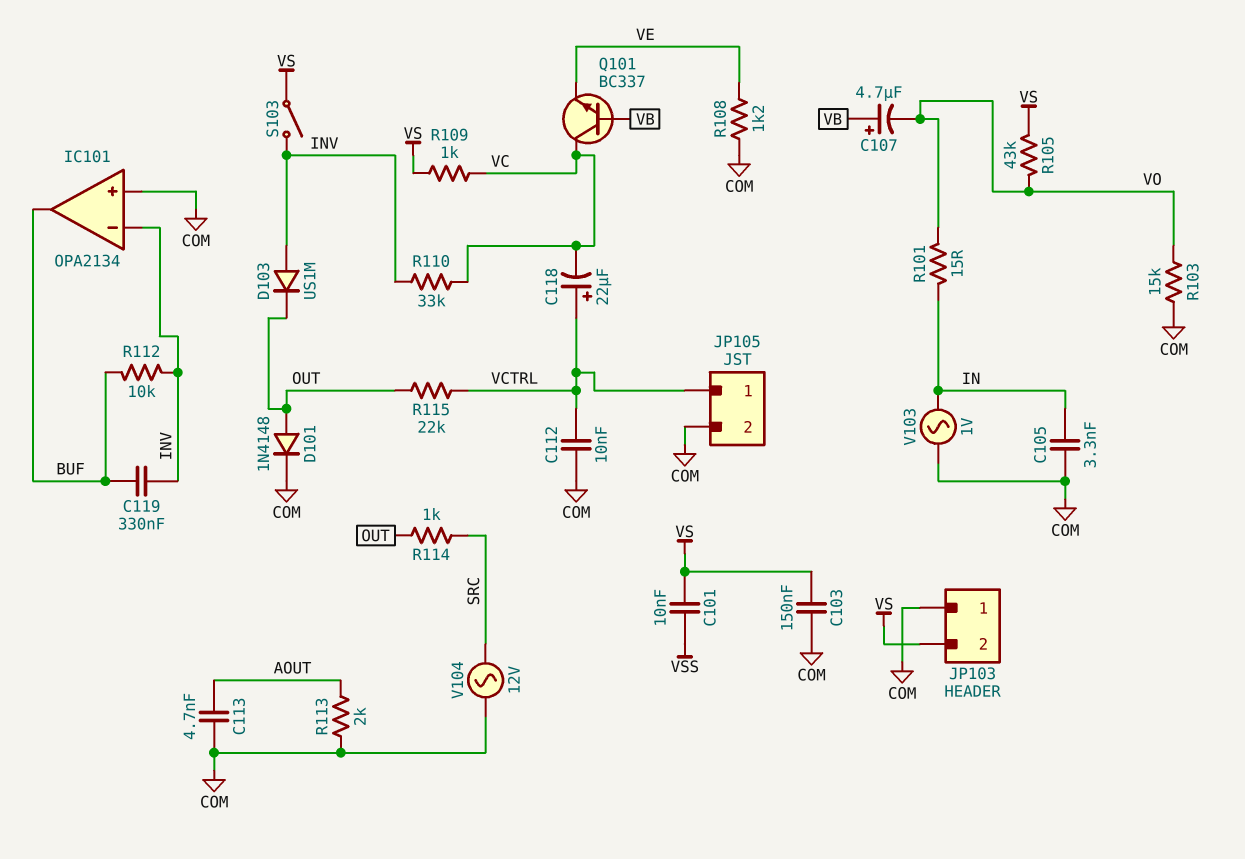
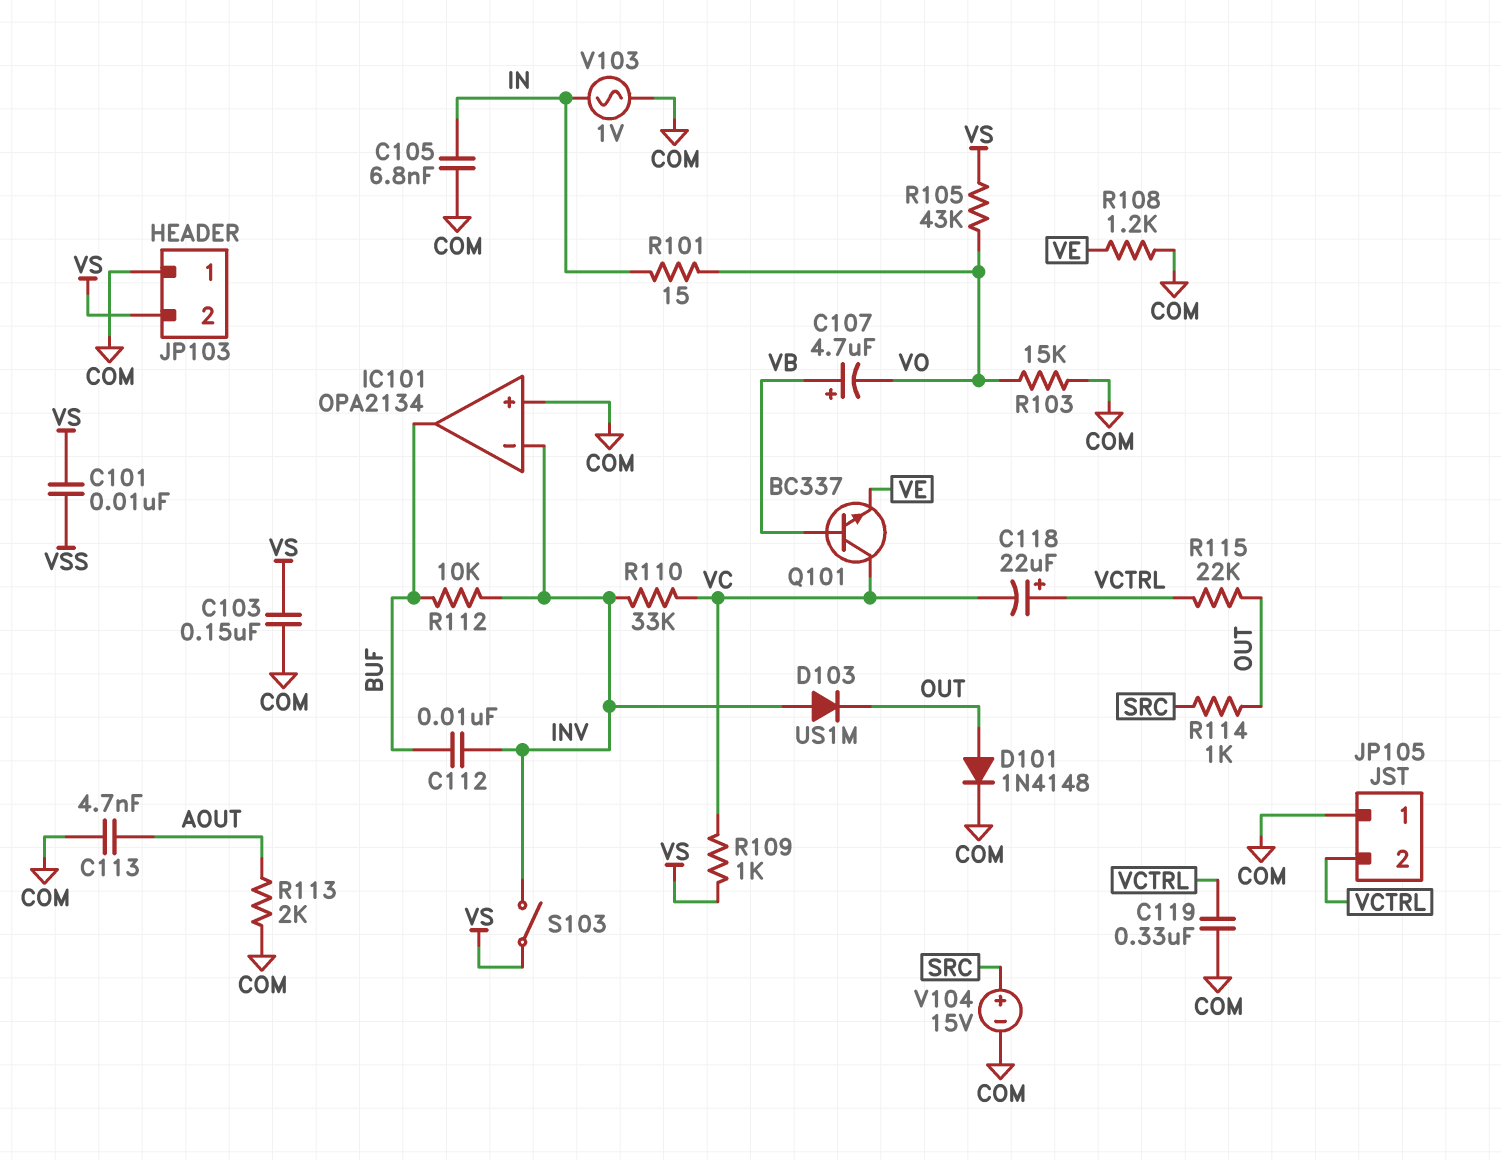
C105: 3.3nF (COM, IN) -> 6.8nF (COM, IN)
C112: 10nF (COM, VCTRL) -> 10nF (BUF, INV)
C119: 330nF (BUF, INV) -> 330nF (COM, VCTRL)
JP105 pin 1: VCTRL -> COM
JP105 pin 2: COM -> VCTRL
V104: AC 12V (COM, SRC) -> 15V (plus SRC, minus COM)

